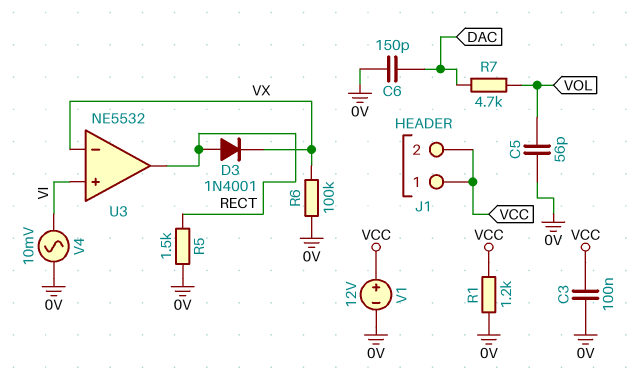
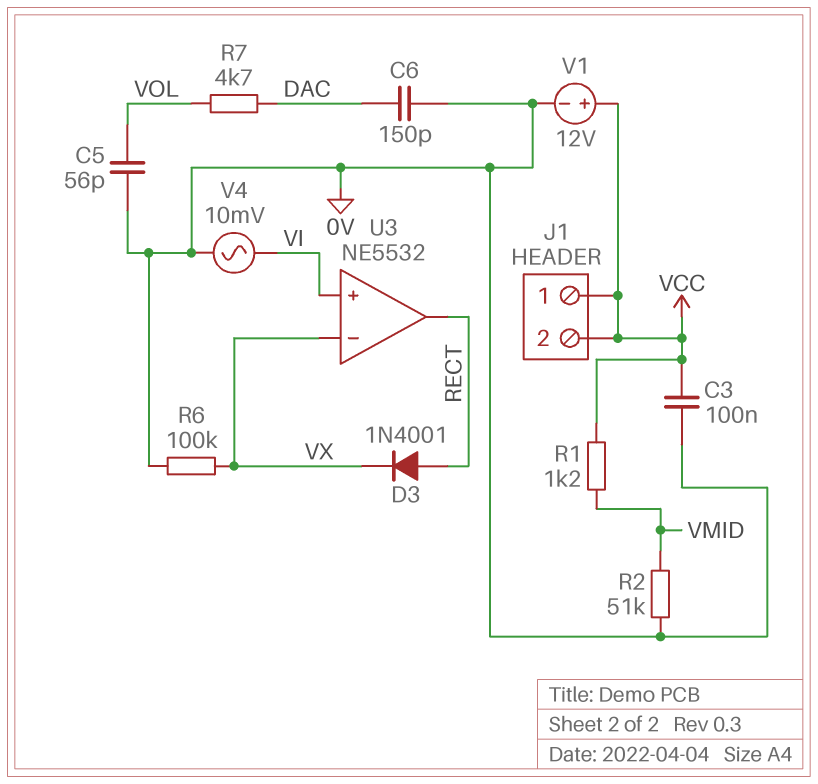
R1: 1.2k (0V, VCC) -> 1.2k (VCC, VMID)
R2: none -> 51k (0V, VMID)
R5: 1.5k (0V, RECT) -> none

